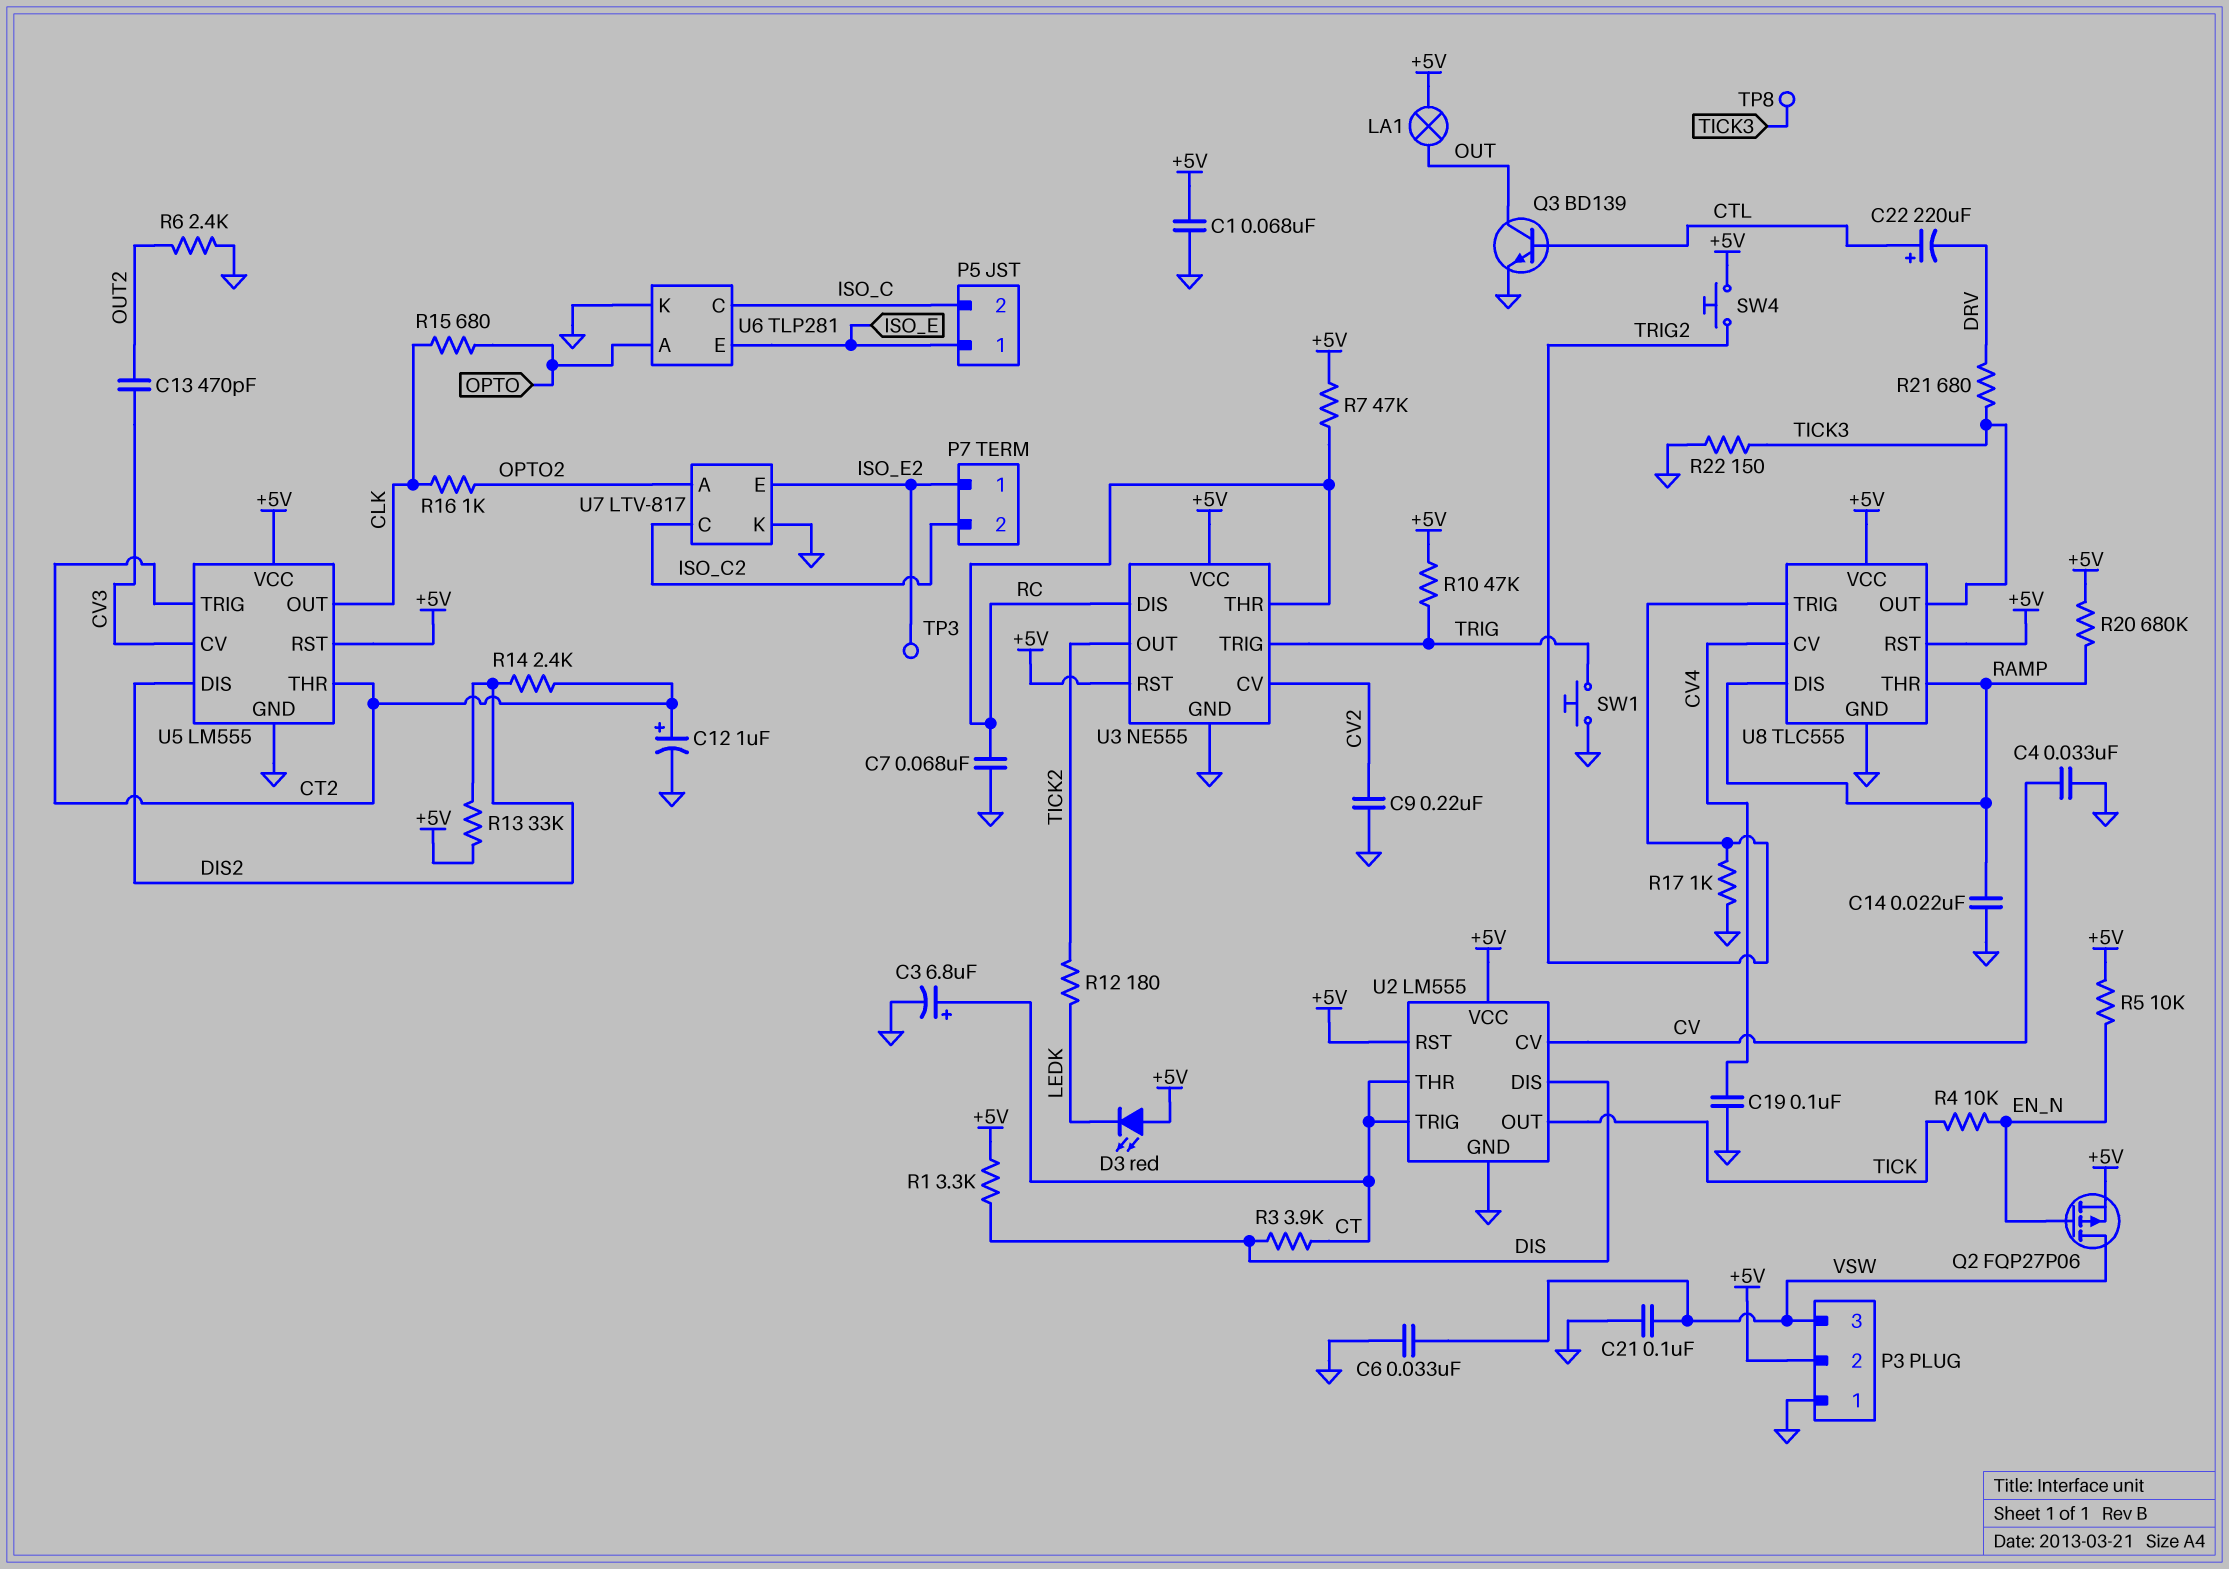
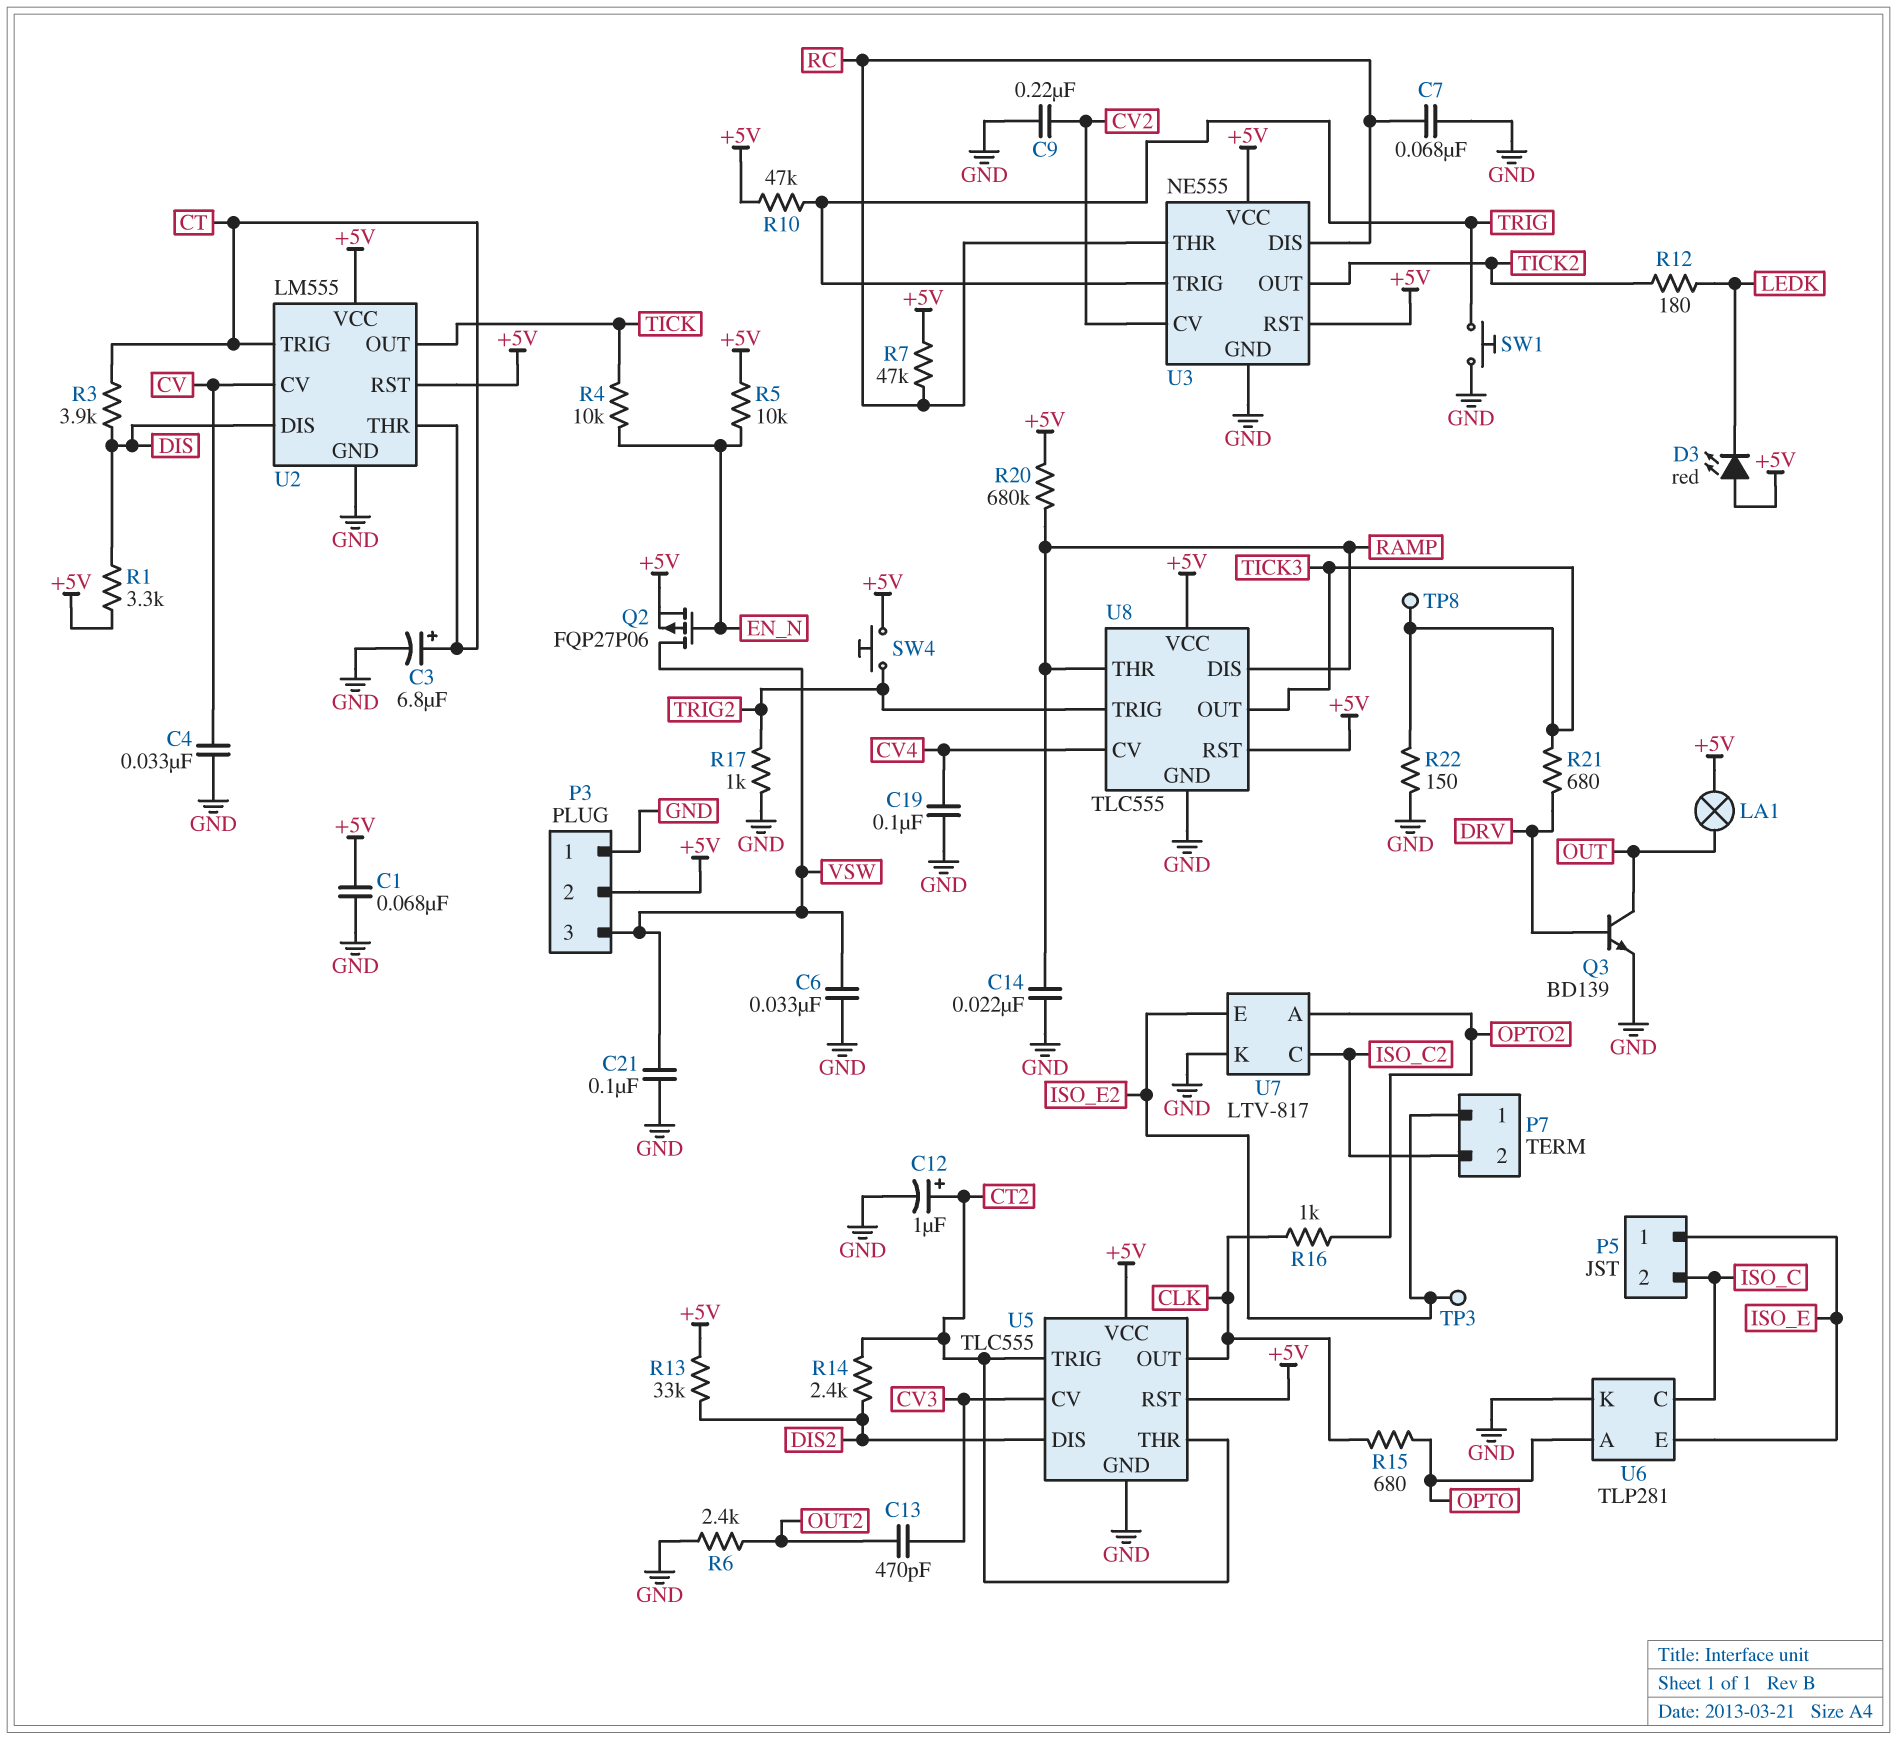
C22: 220uF (plus CTL, minus DRV) -> none
Q3: NPN BD139 (B CTL, C OUT, E GND) -> NPN BD139 (B DRV, C OUT, E GND)
U5: LM555 -> TLC555

